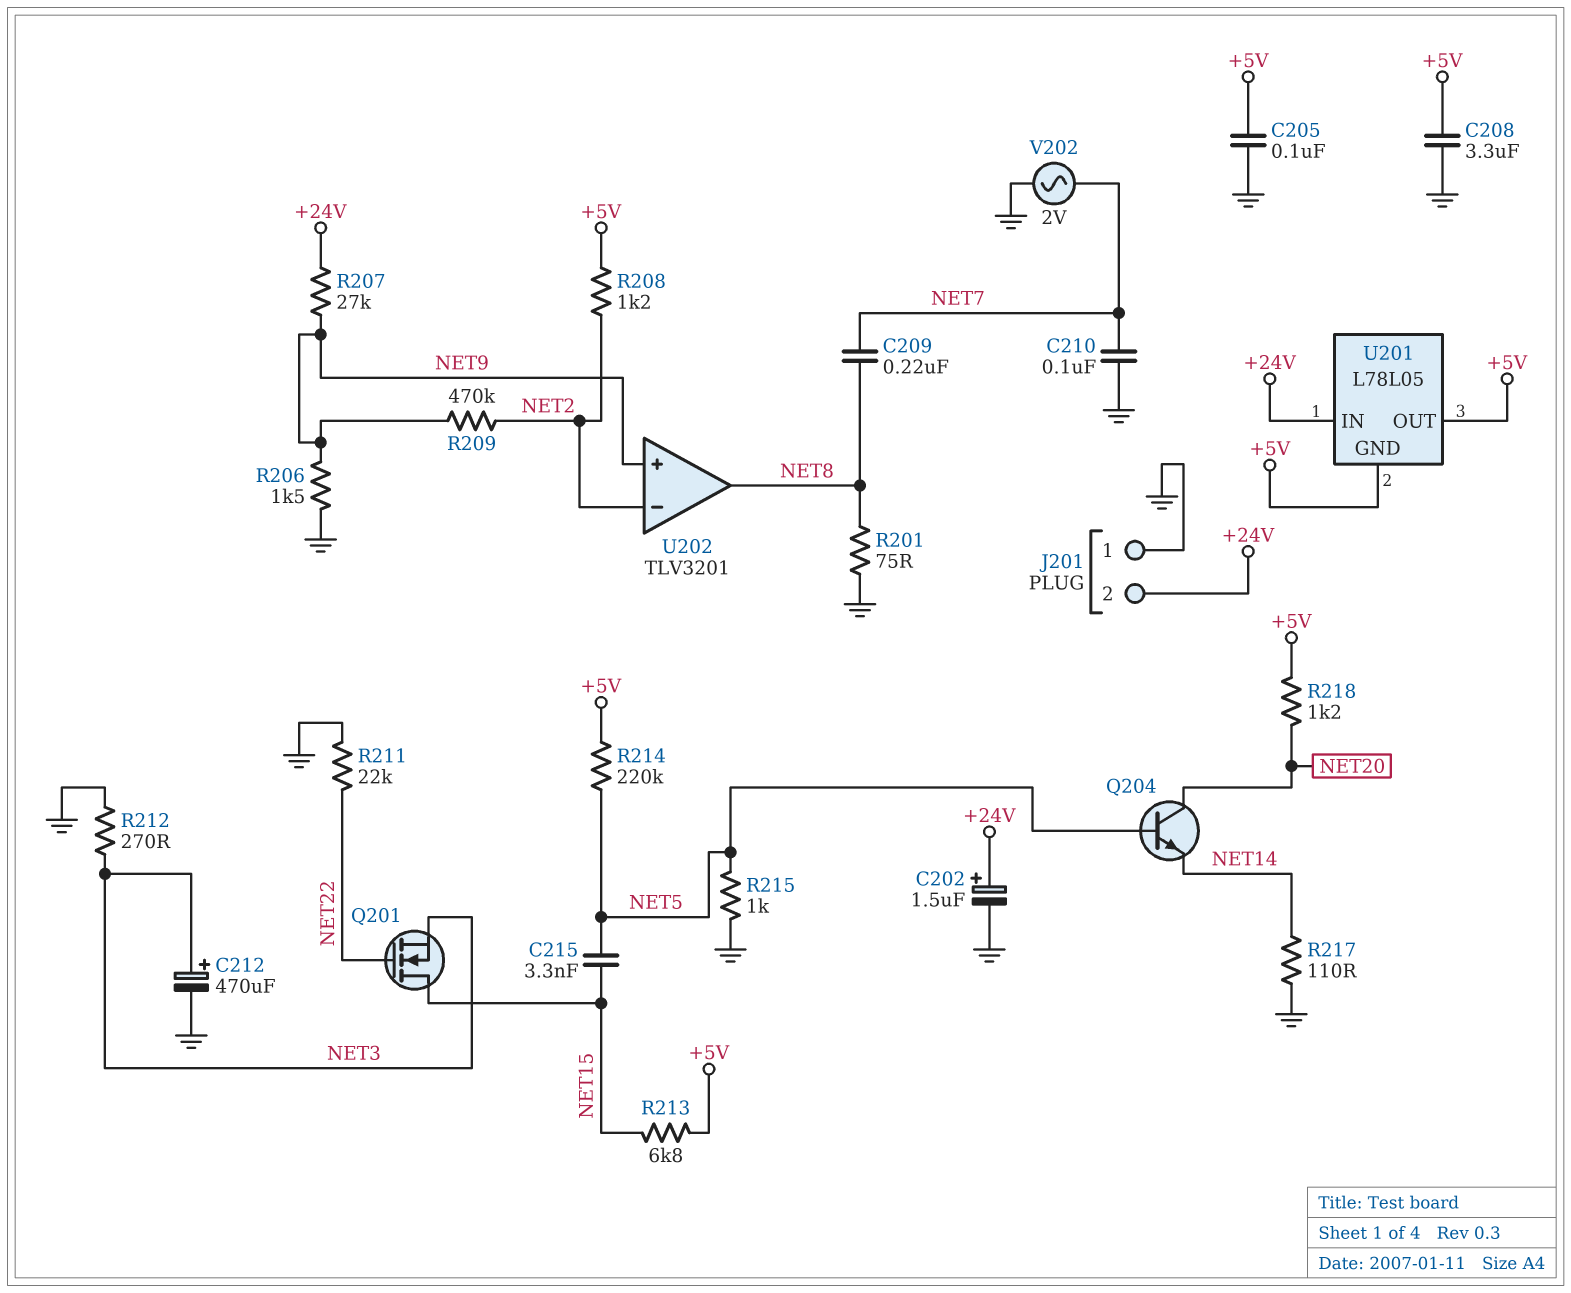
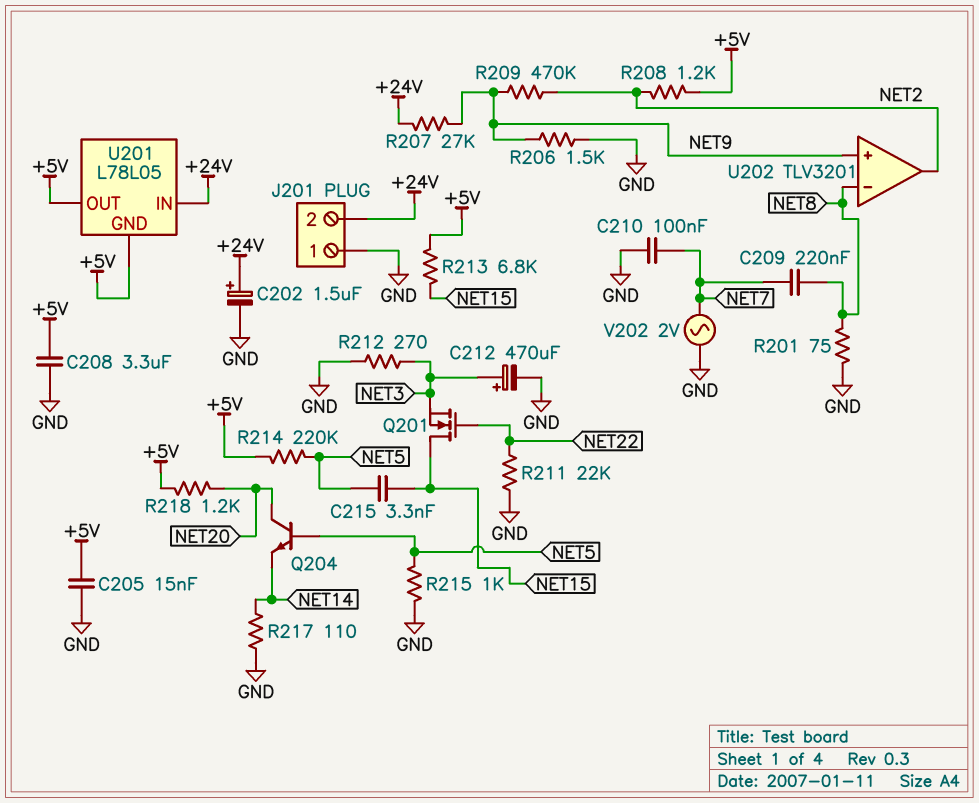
C205: 100nF (+5V, GND) -> 15nF (+5V, GND)
U202 pin in-: NET2 -> NET8
U202 pin out: NET8 -> NET2

